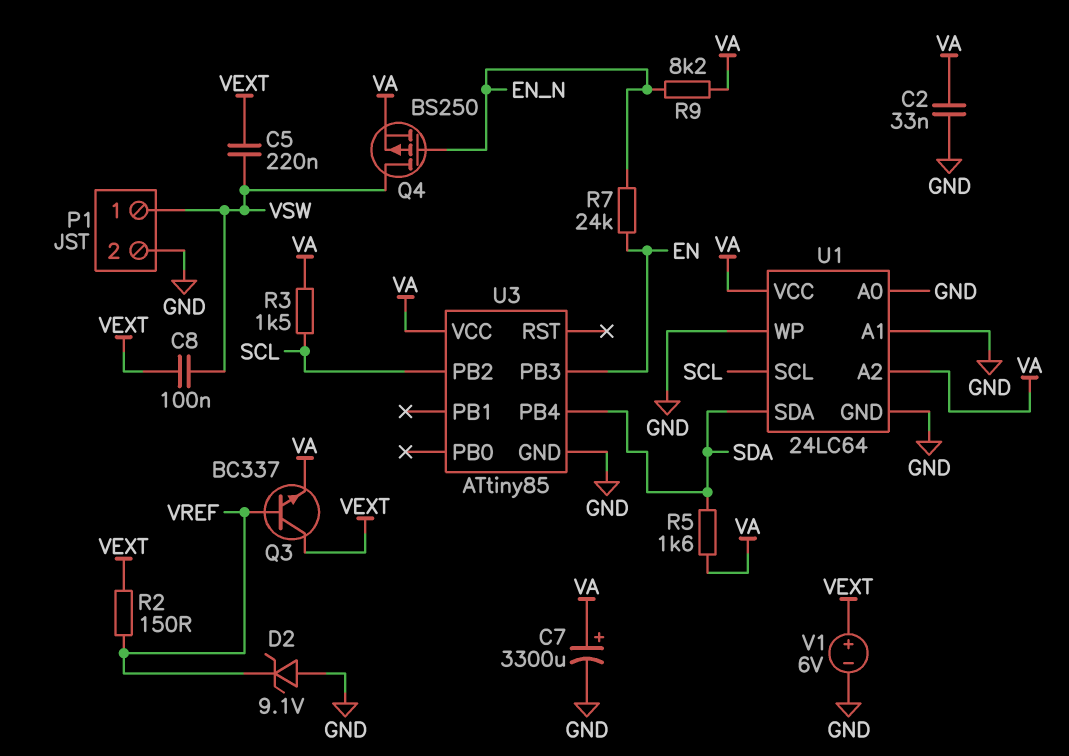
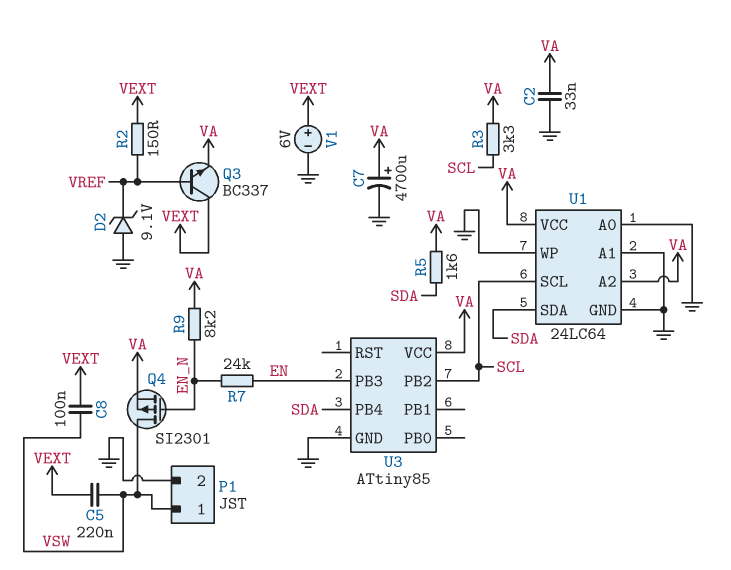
C7: 3300uF (plus VA, minus GND) -> 4700uF (plus VA, minus GND)
Q4: PMOS BS250 (G EN_N, D VSW, S VA) -> PMOS SI2301 (G EN_N, D VSW, S VA)
R3: 1.5k (SCL, VA) -> 3.3k (SCL, VA)

